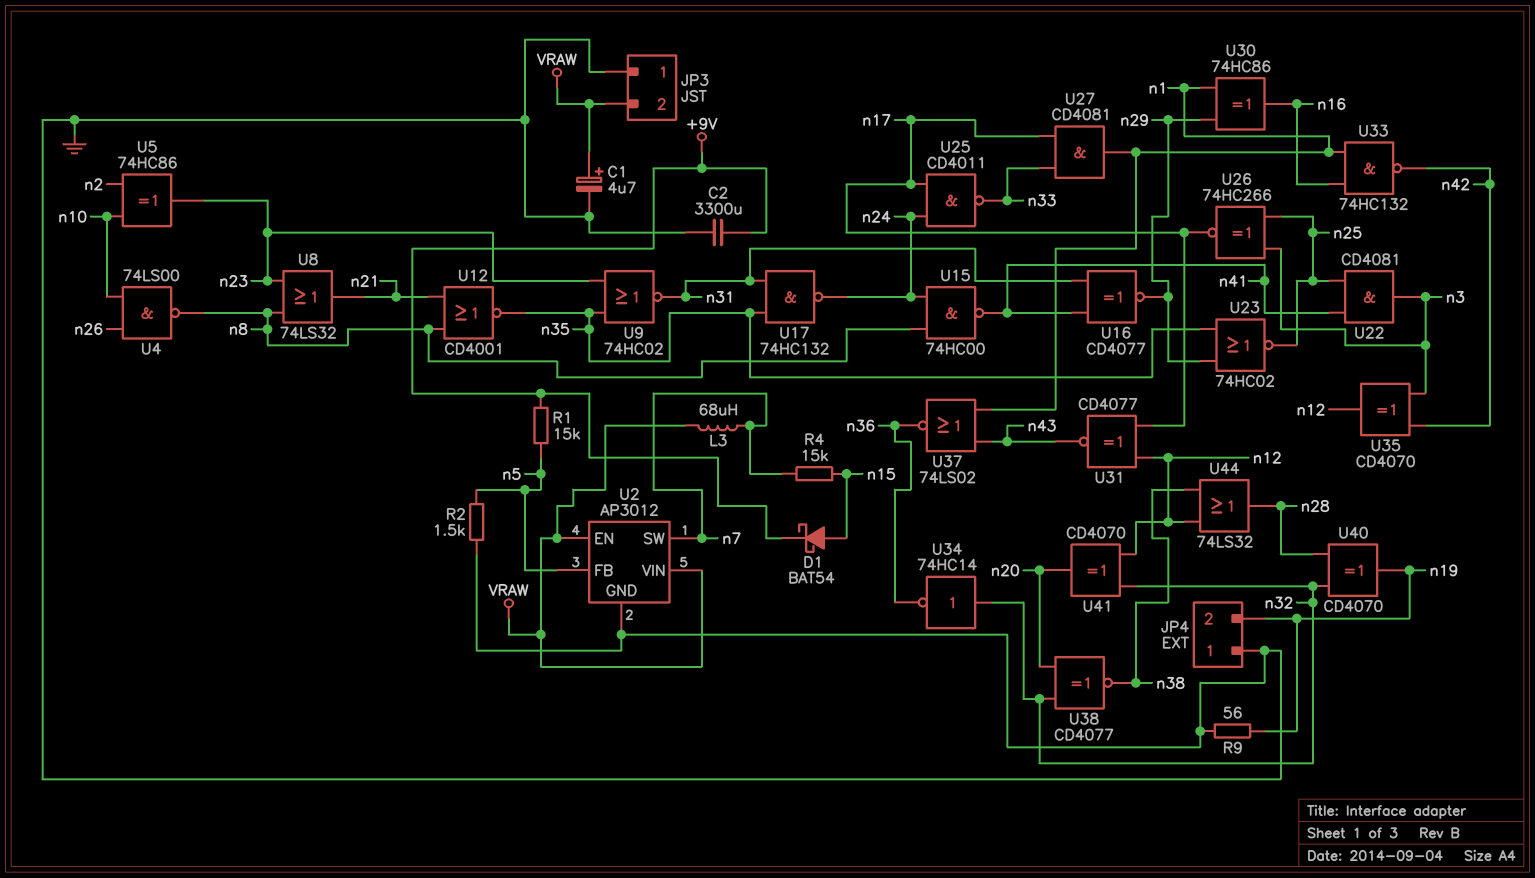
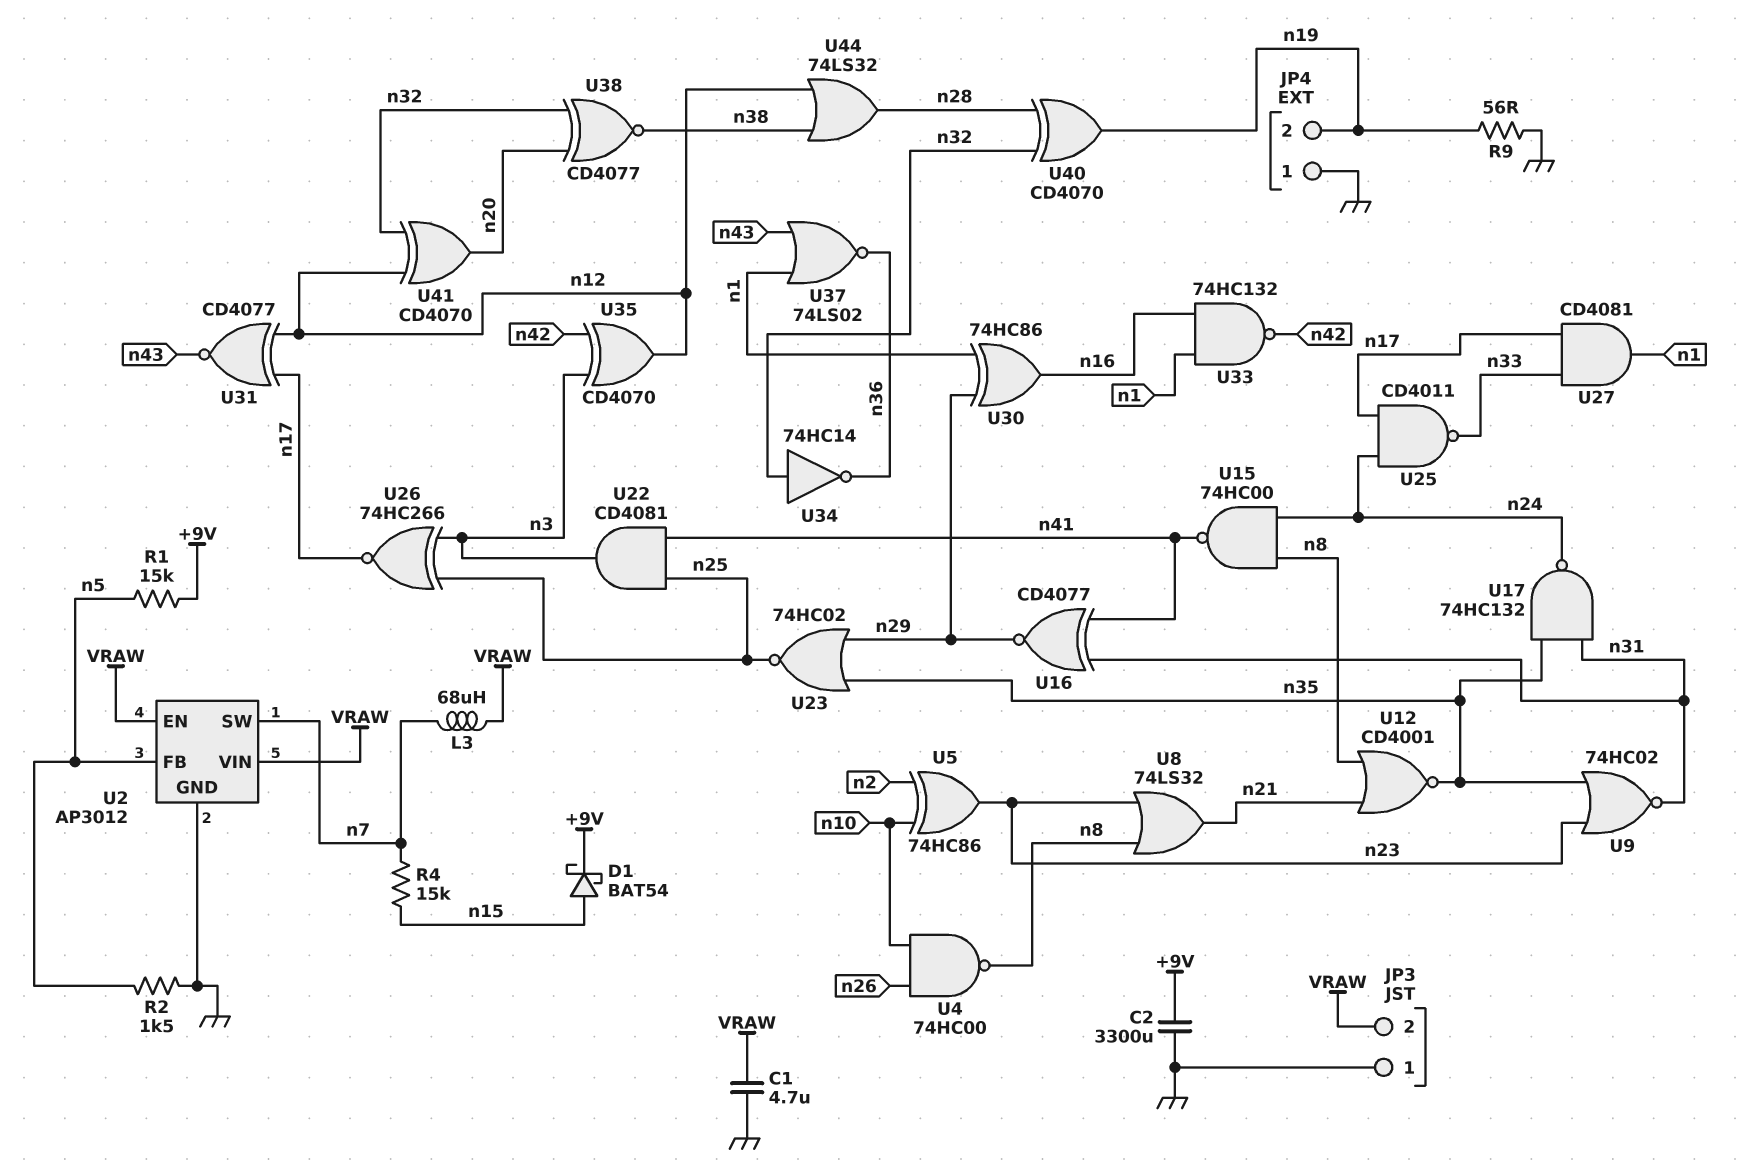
C1: 4.7uF (plus VRAW, minus GND) -> 4.7uF (GND, VRAW)
U4: NAND 74LS00 (in n10, in n26, out n8) -> NAND 74HC00 (in n10, in n26, out n8)

